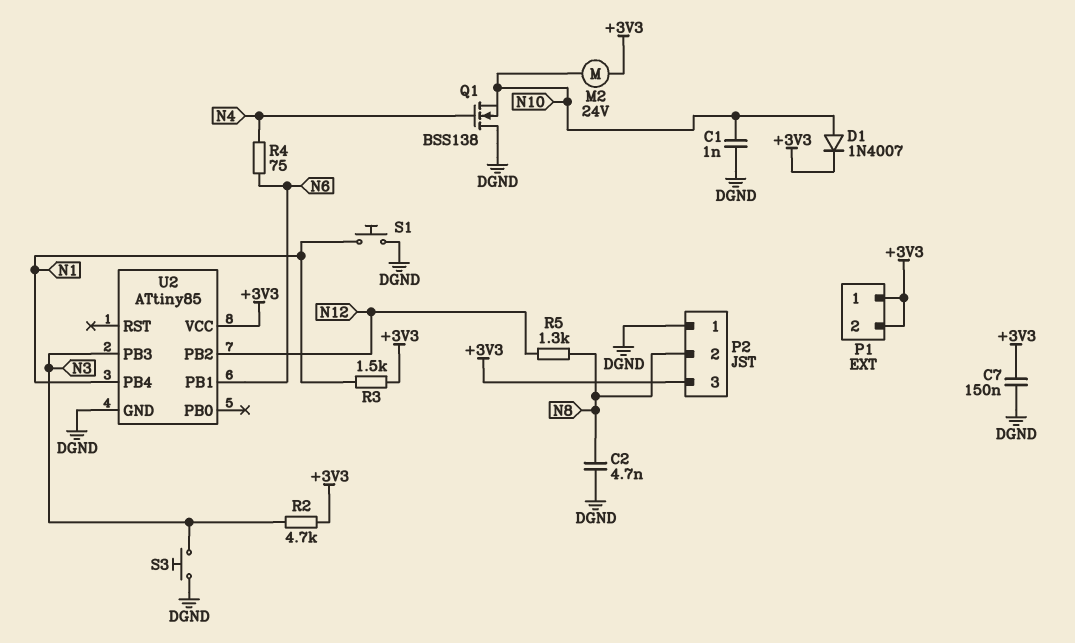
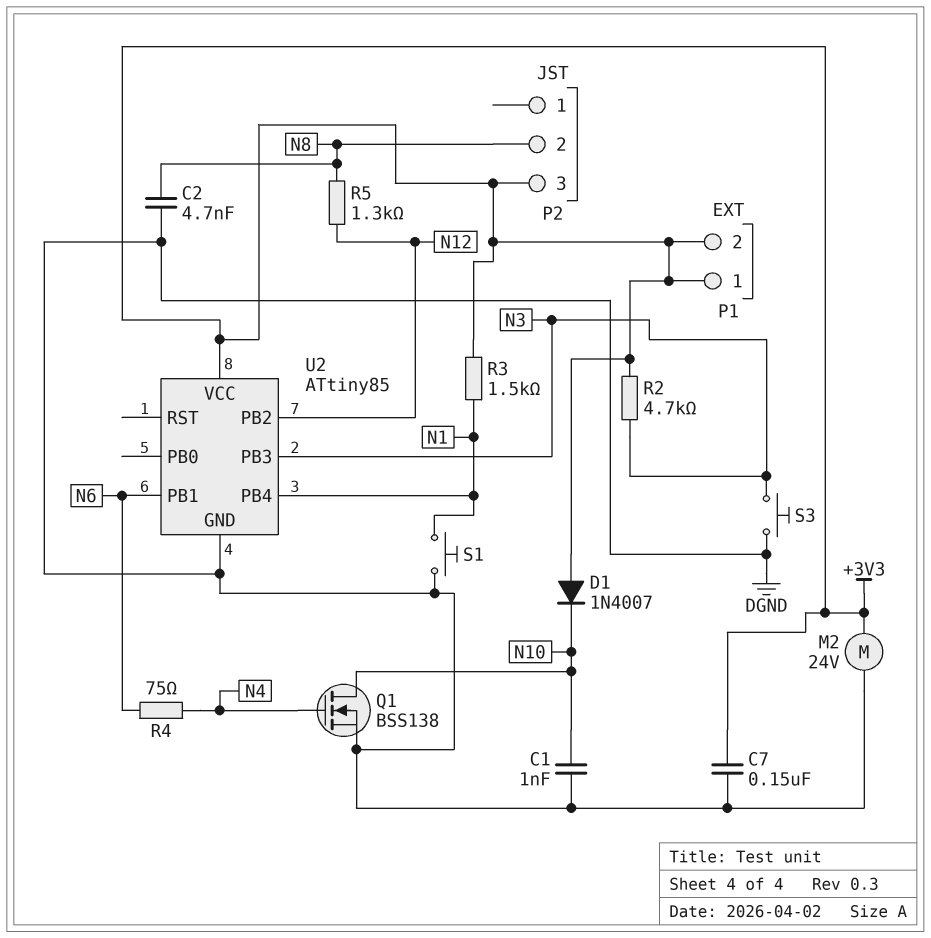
D1: diode 1N4007 (A N10, K +3V3) -> diode 1N4007 (A +3V3, K N10)
M2: motor 24V (+3V3, N10) -> motor 24V (+3V3, DGND)
P2 pin 1: DGND -> none
Q1: NMOS BSS138 (G N4, D DGND, S N10) -> NMOS BSS138 (G N4, D N10, S DGND)

